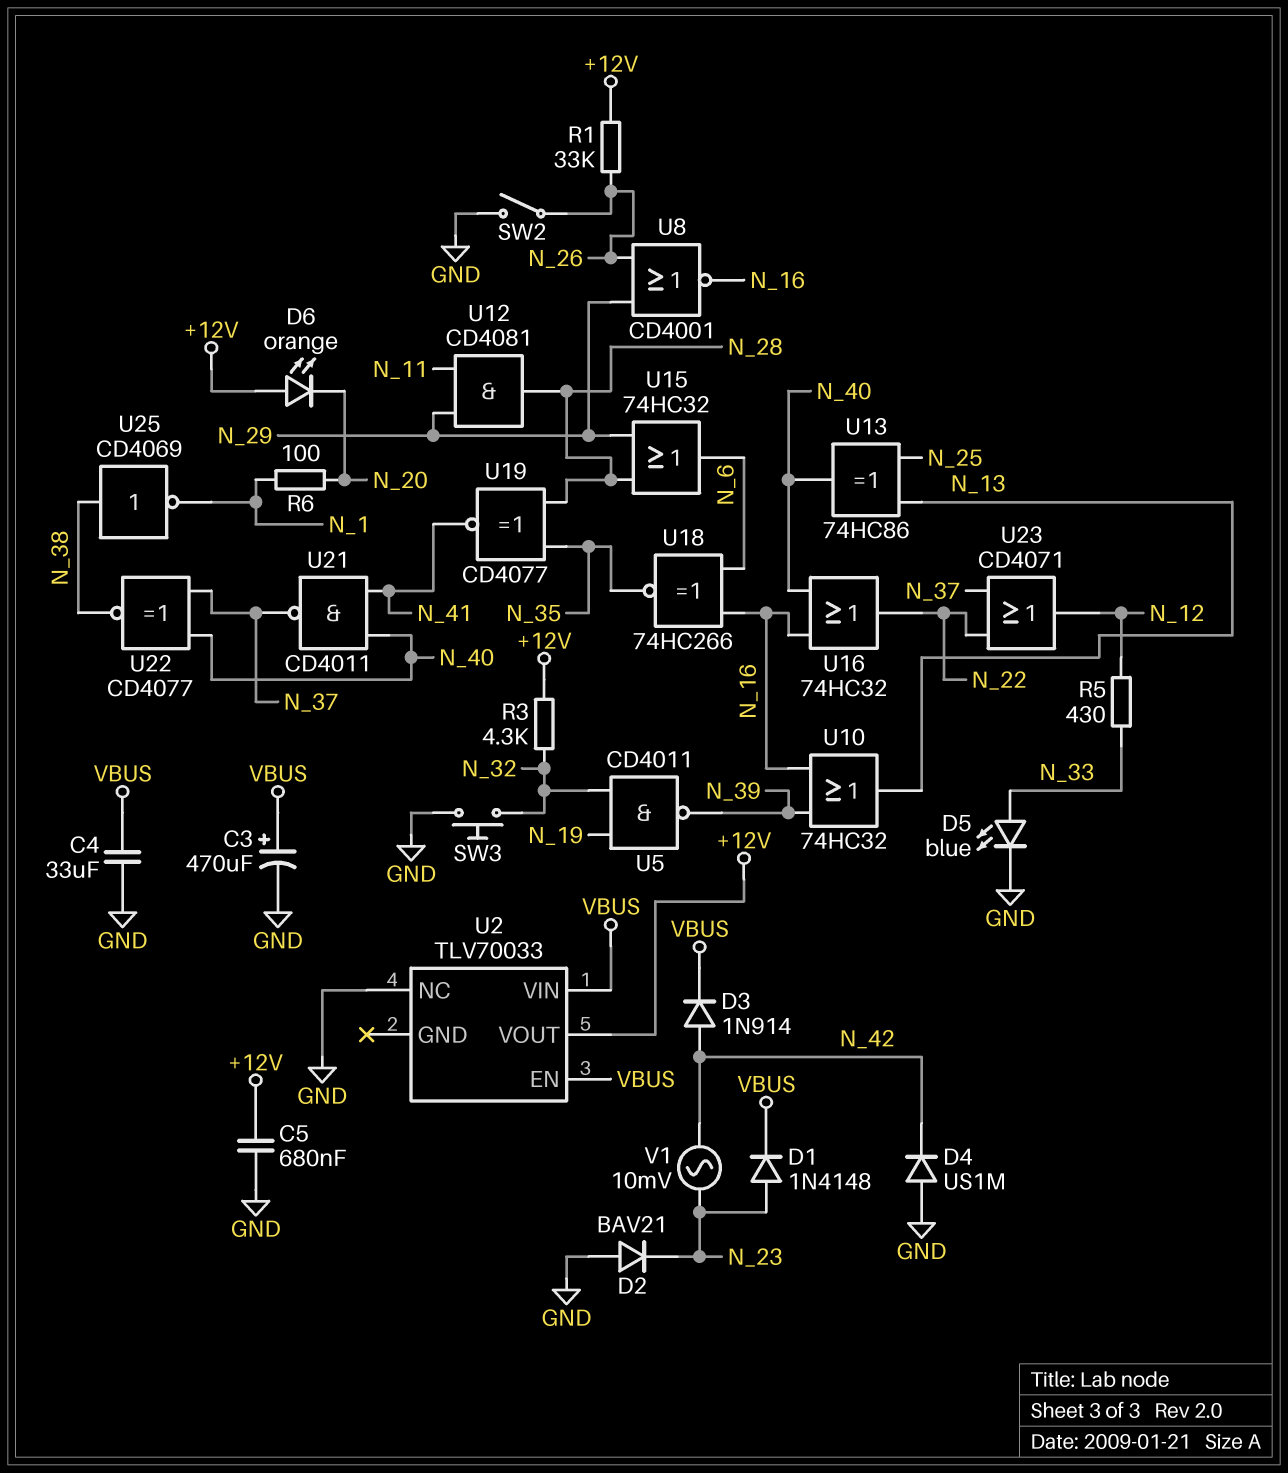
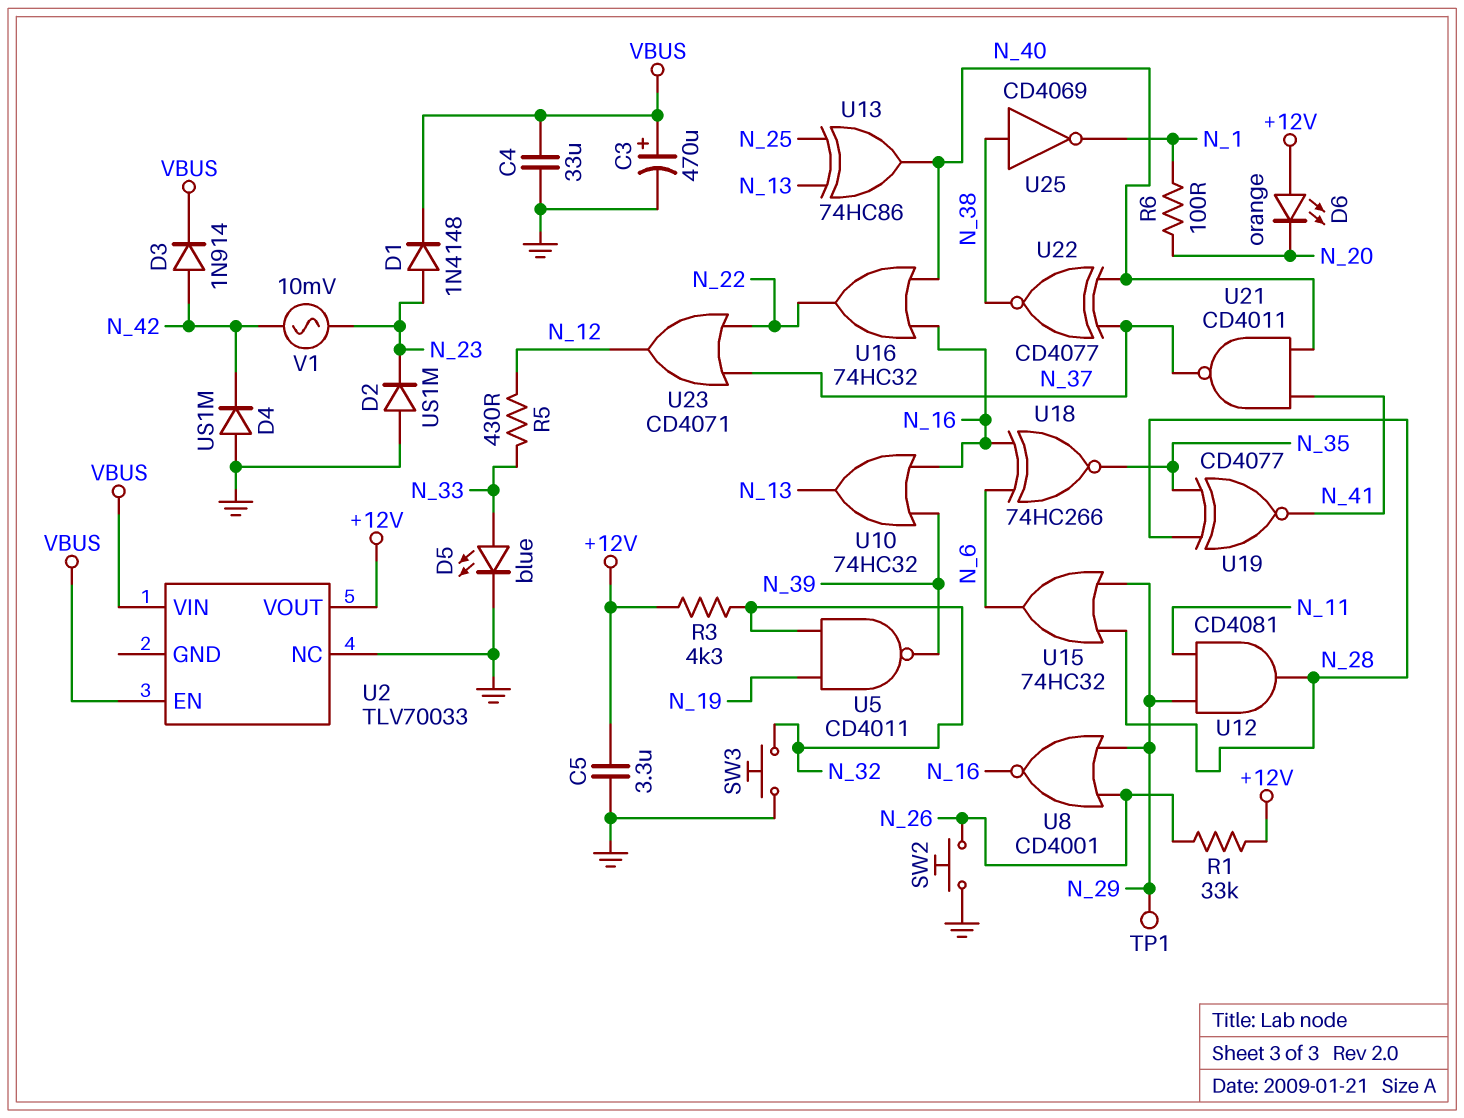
C5: 680nF (+12V, GND) -> 3.3uF (+12V, GND)
D2: diode BAV21 (A GND, K N_23) -> diode US1M (A GND, K N_23)
SW2: switch (GND, N_26) -> button (GND, N_26)
TP1: none -> test point (N_29)

